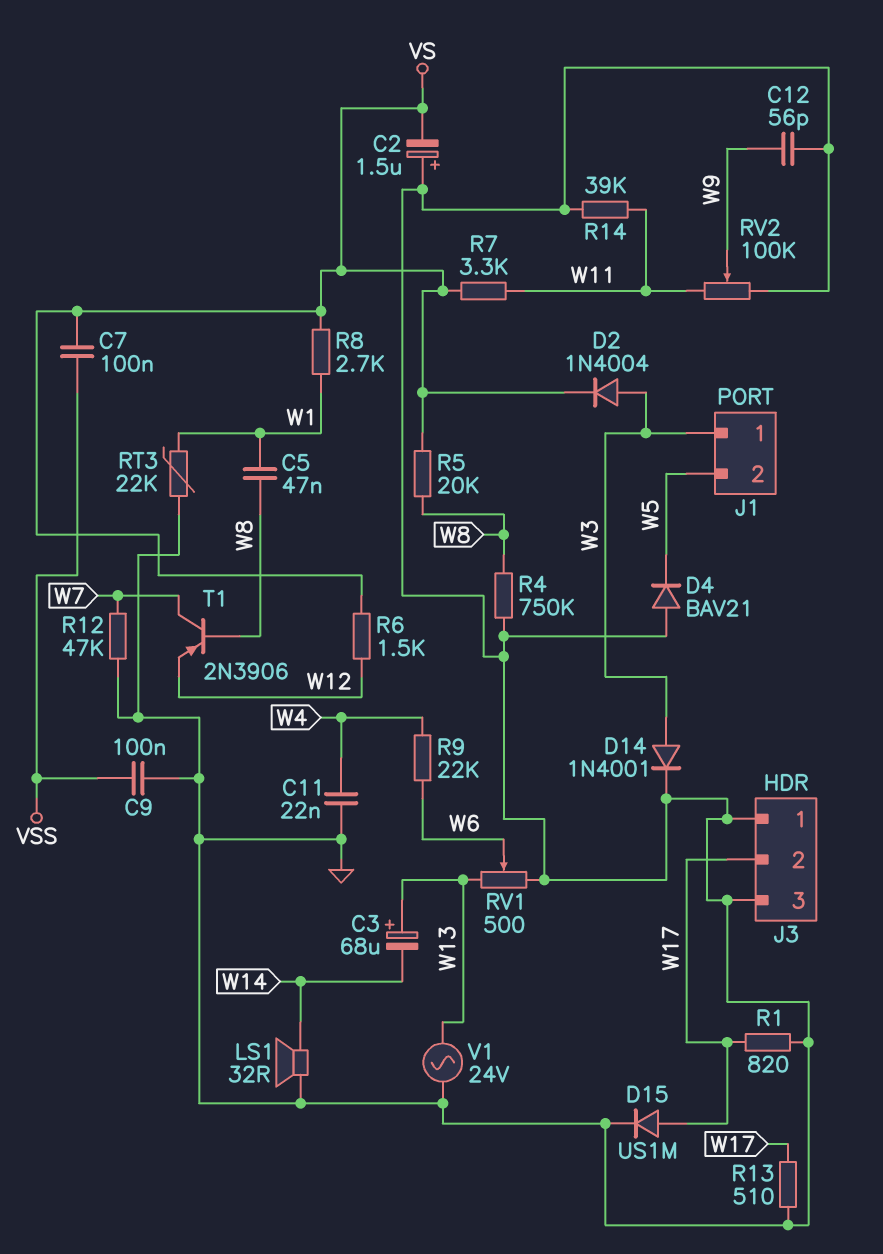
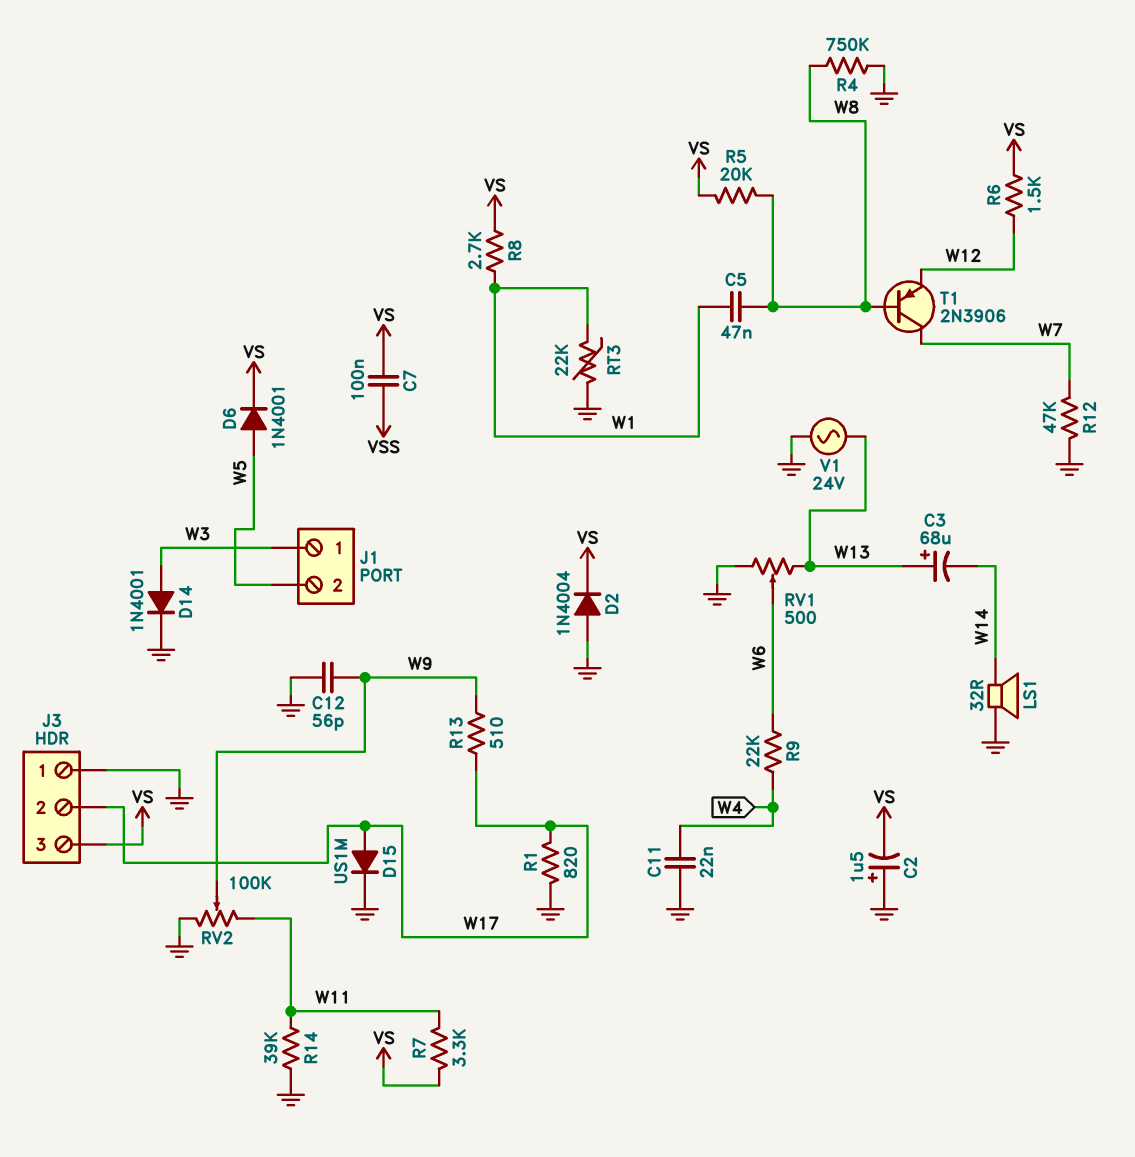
C9: 100nF (GND, VSS) -> none
D2: diode 1N4004 (A W3, K VS) -> diode 1N4004 (A GND, K VS)
D4: diode BAV21 (A GND, K W5) -> none
D6: none -> diode 1N4001 (A W5, K VS)
J3 pin 3: GND -> VS
R13: 510 (GND, W17) -> 510 (W9, W17)

